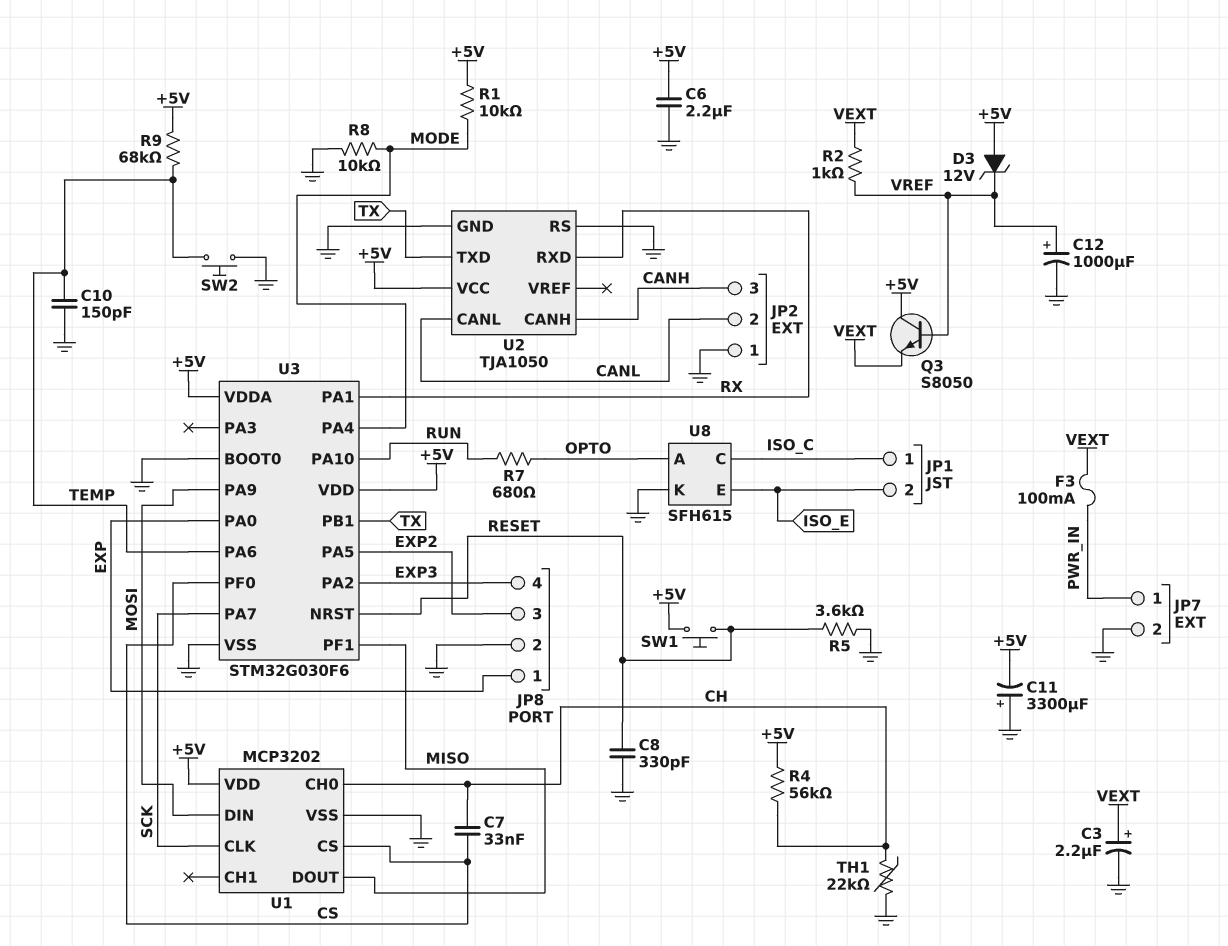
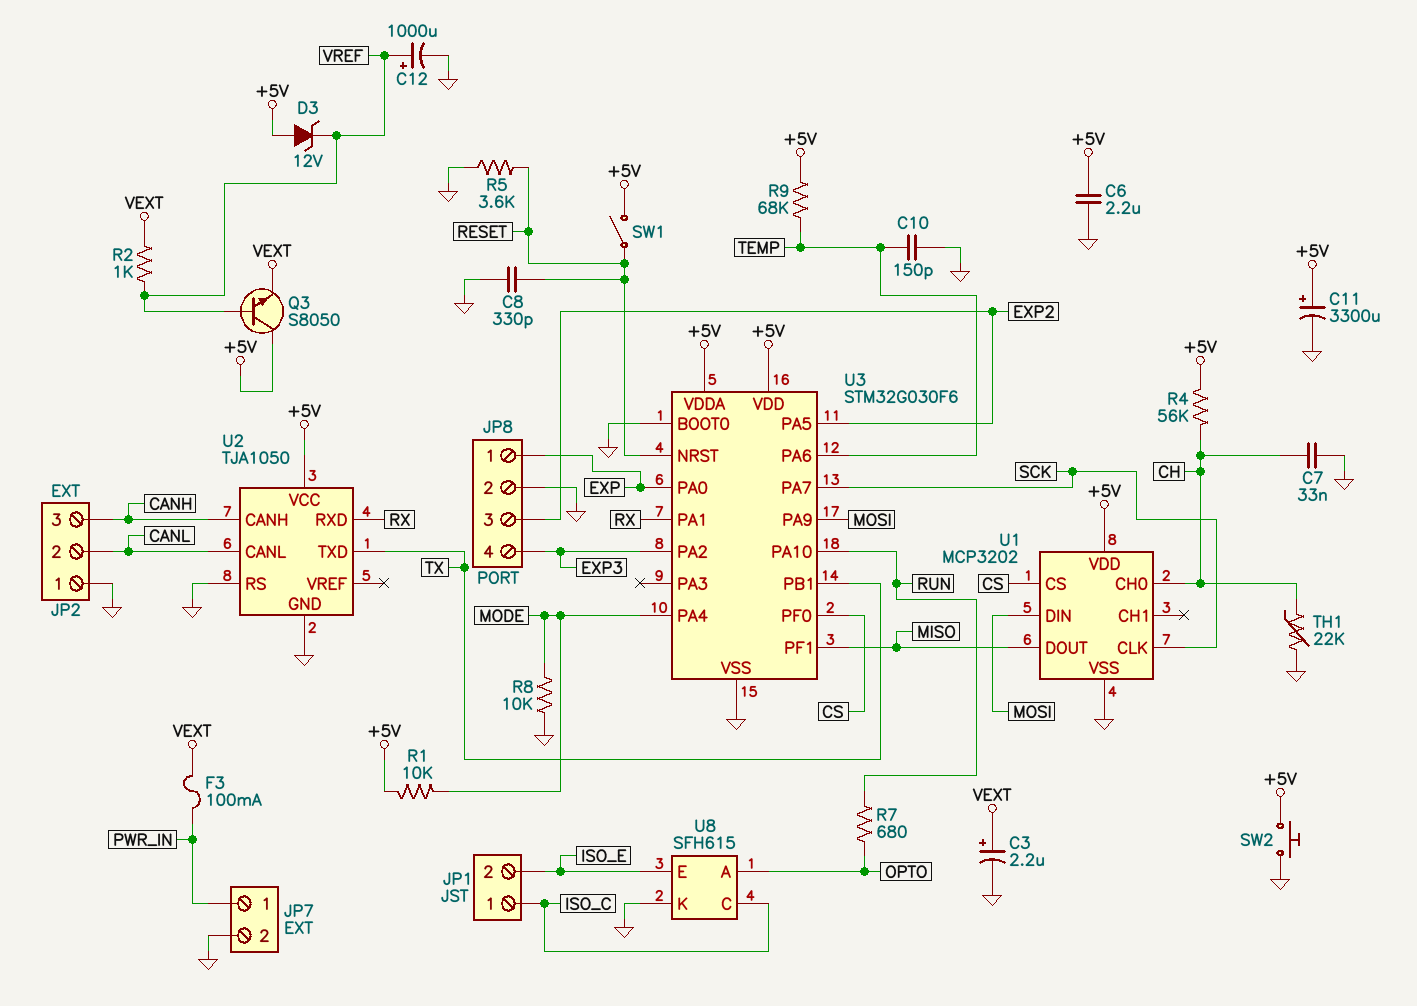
C7: 33nF (CH, CS) -> 33nF (CH, GND)
C11: 3300uF (plus GND, minus +5V) -> 3300uF (plus +5V, minus GND)
SW1: button (+5V, RESET) -> switch (+5V, RESET)
SW2: button (GND, TEMP) -> button (+5V, GND)

